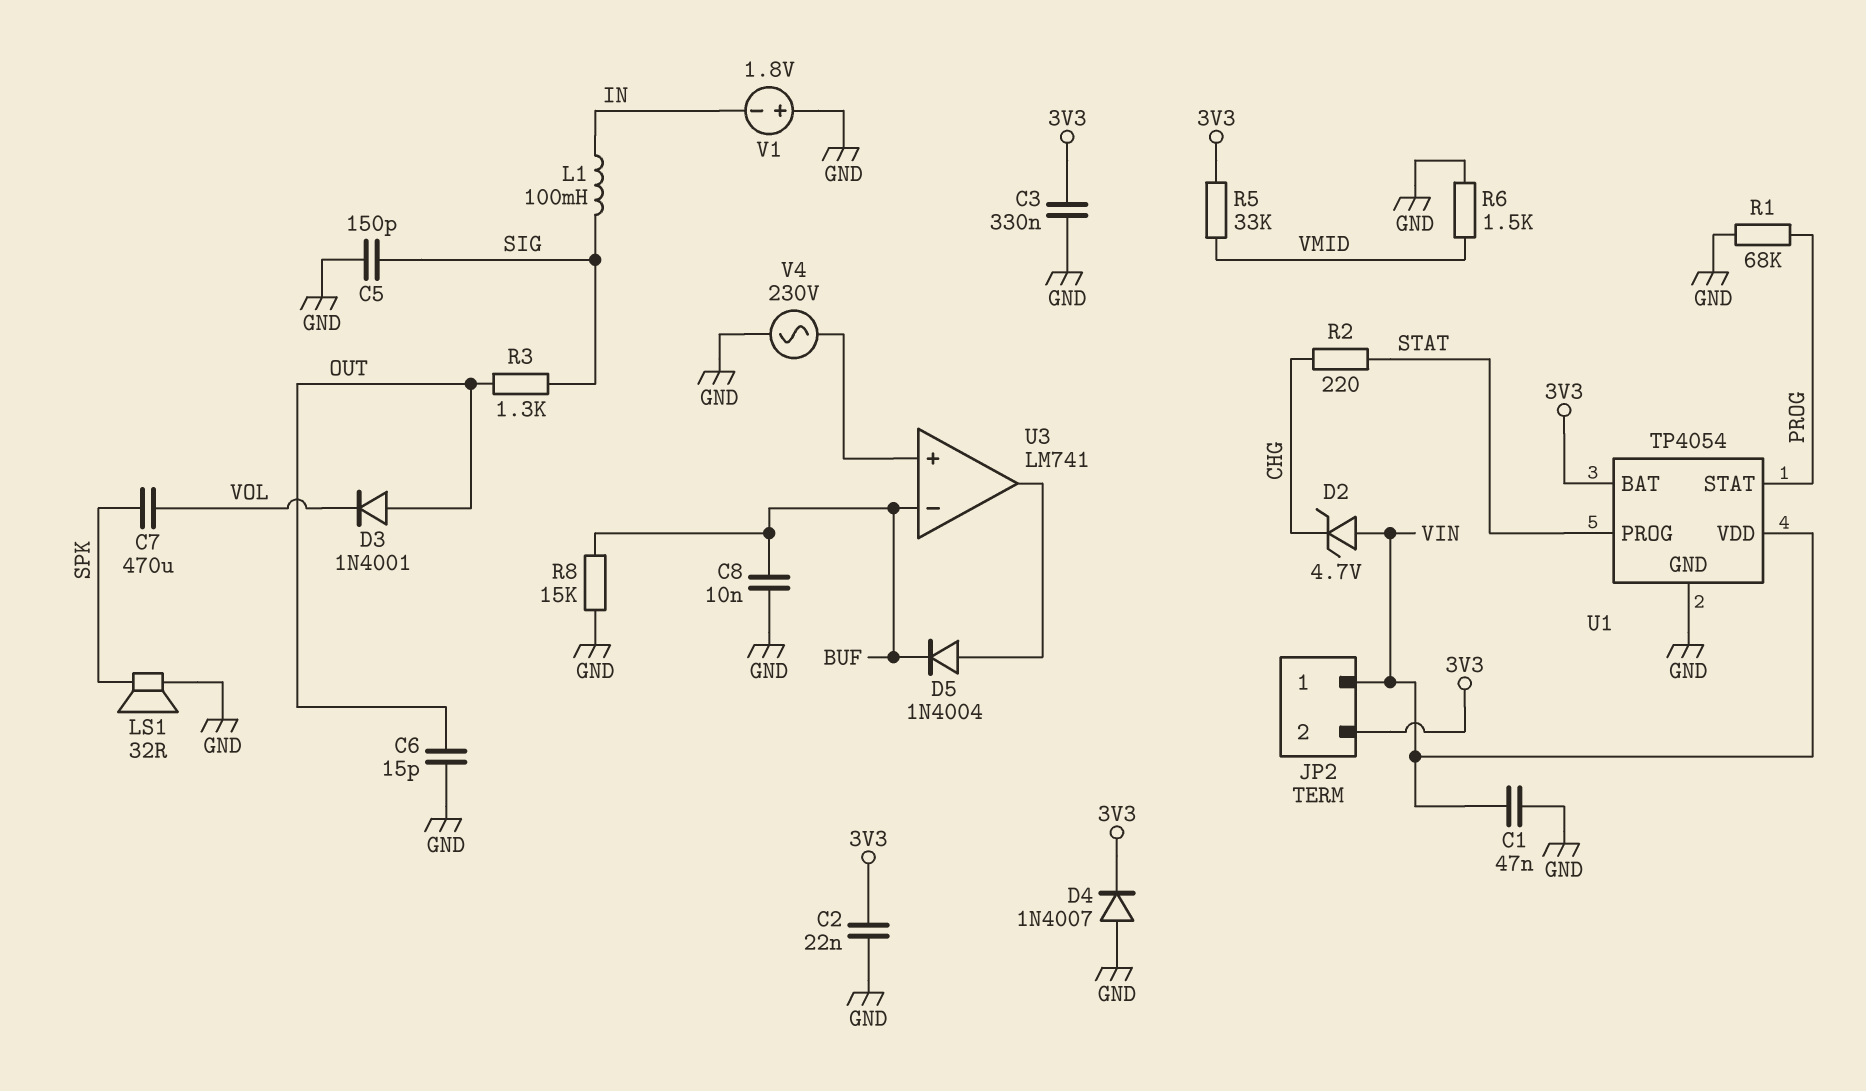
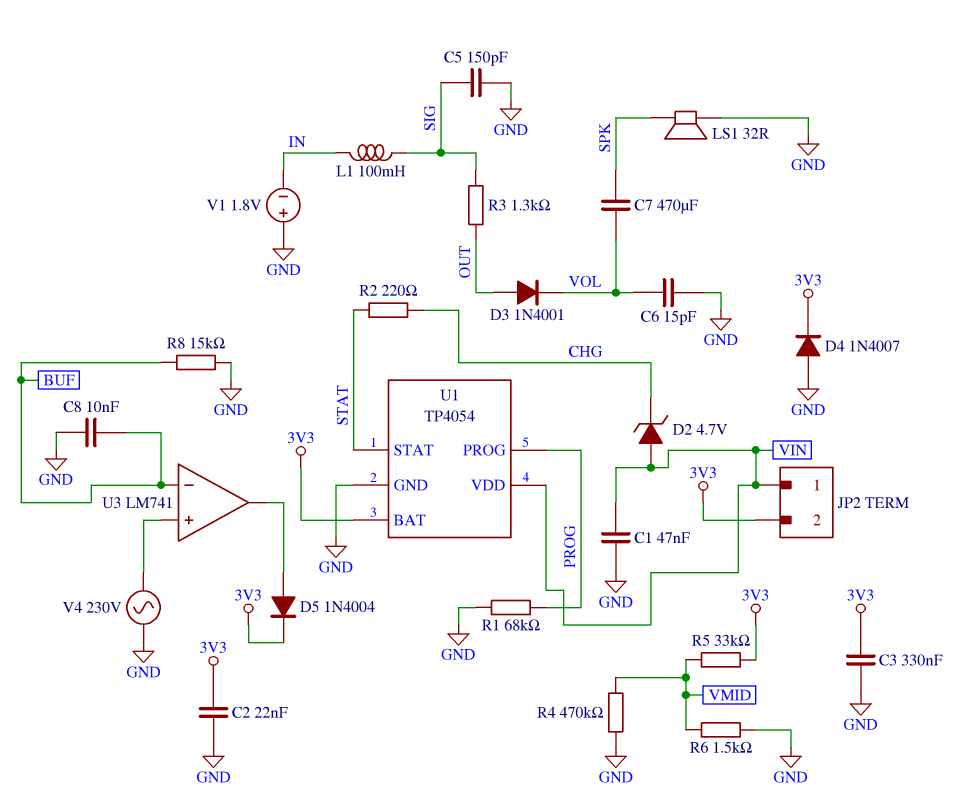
C6: 15pF (GND, OUT) -> 15pF (GND, VOL)
D5: diode 1N4004 (A U3/out, K BUF) -> diode 1N4004 (A U3/out, K 3V3)
R4: none -> 470k (GND, VMID)
U1 pin PROG: STAT -> PROG
U1 pin STAT: PROG -> STAT

